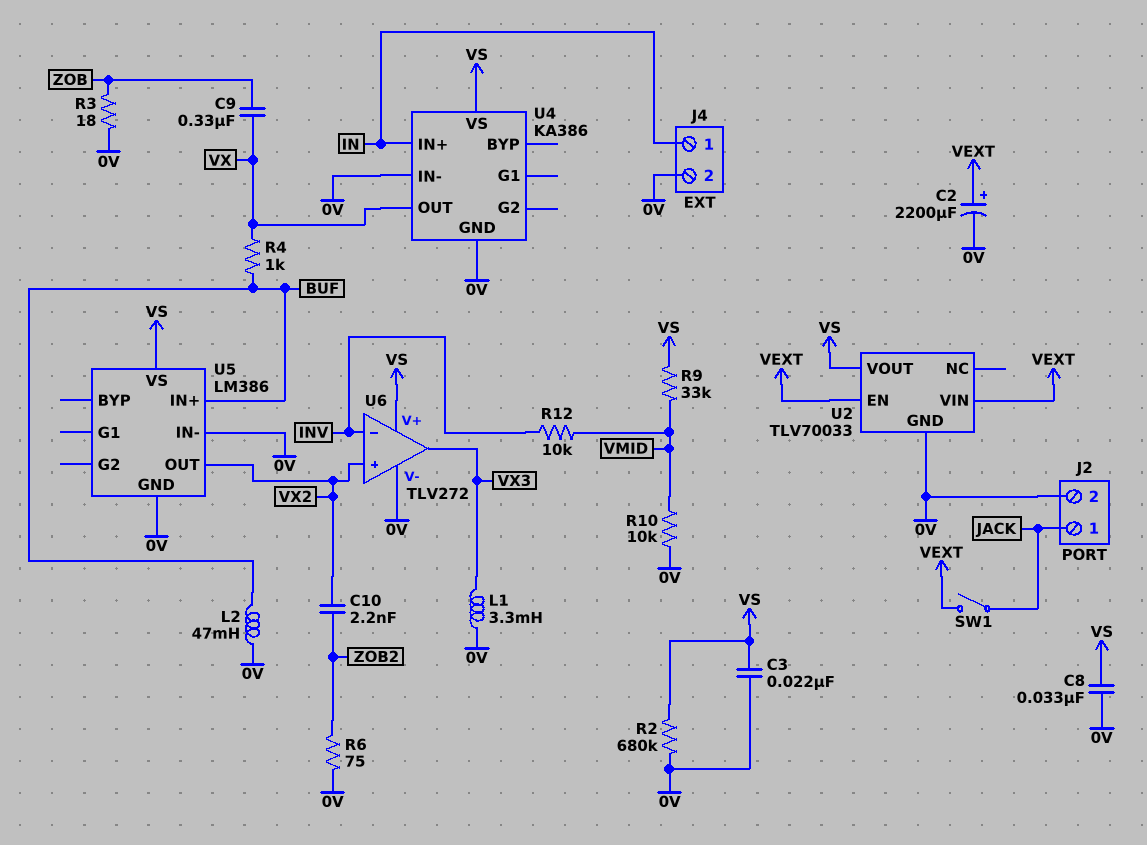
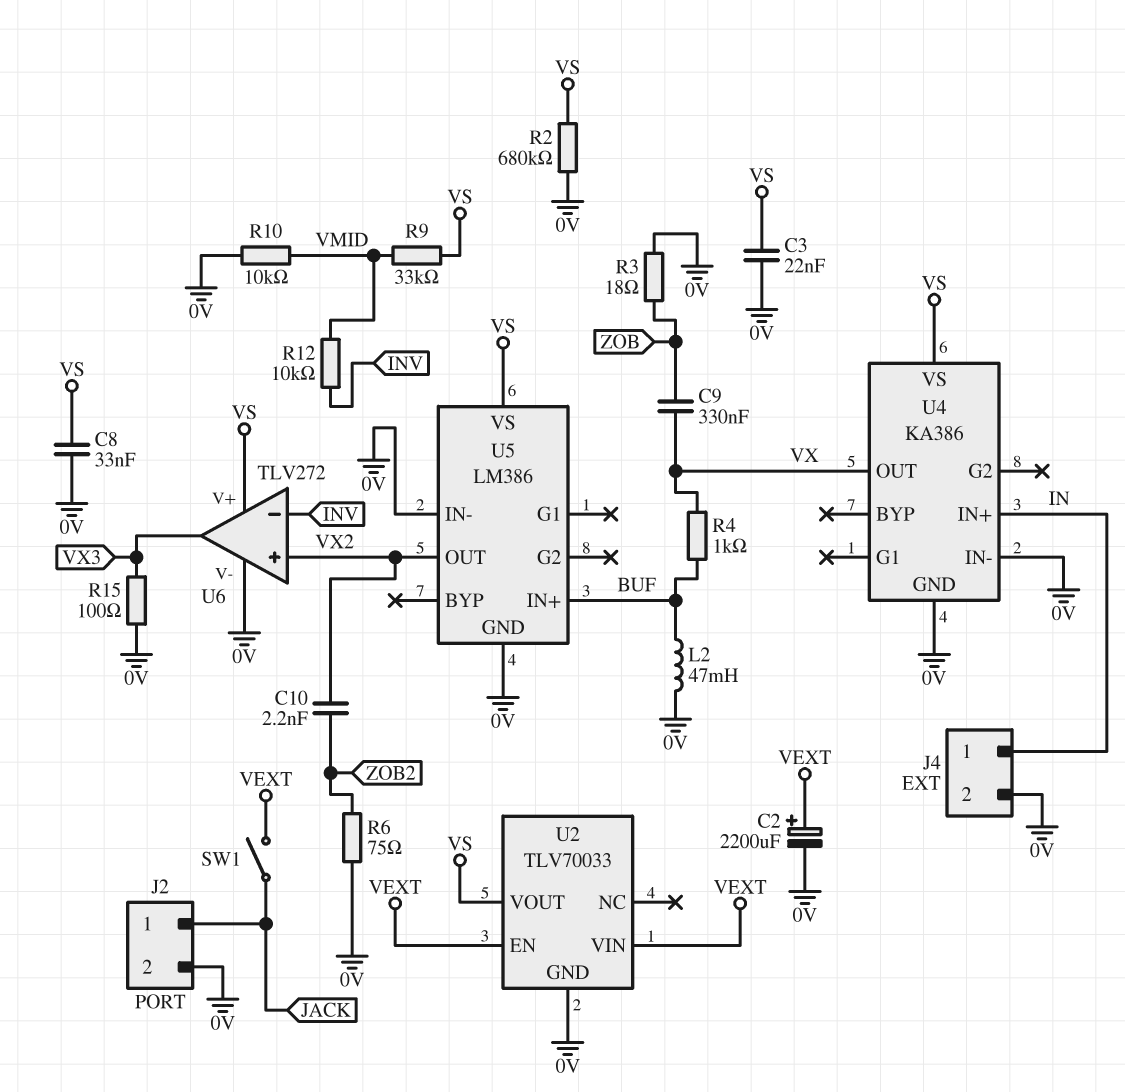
L1: 3.3mH (0V, VX3) -> none
R15: none -> 100 (0V, VX3)

